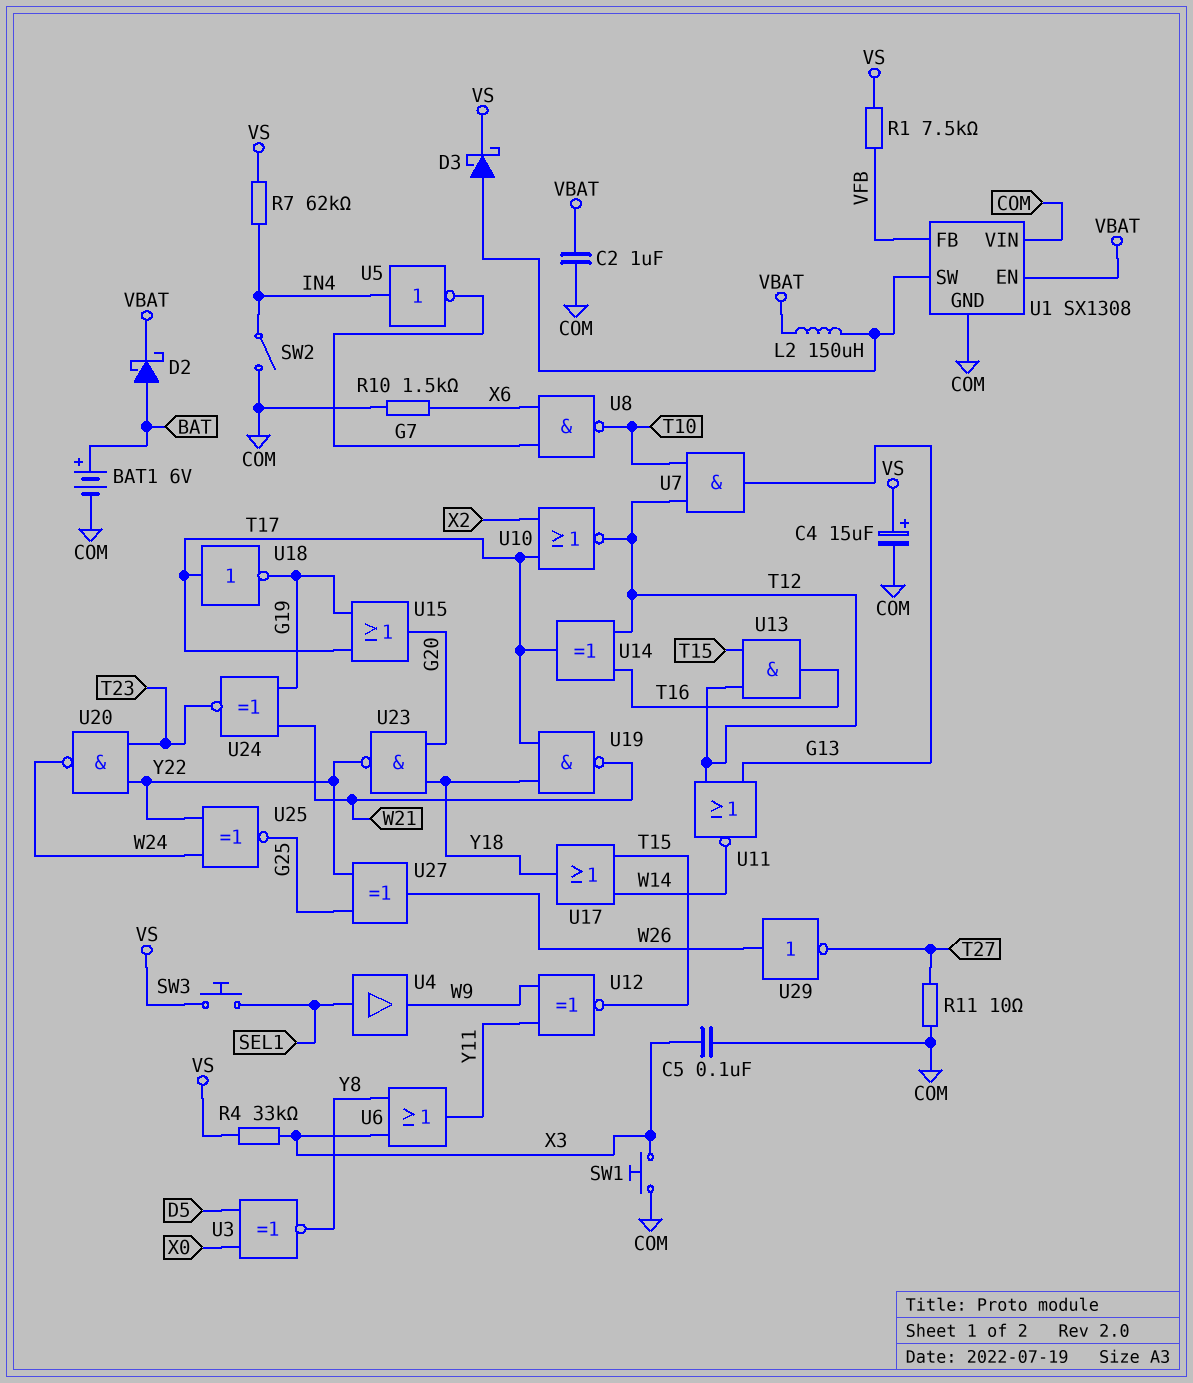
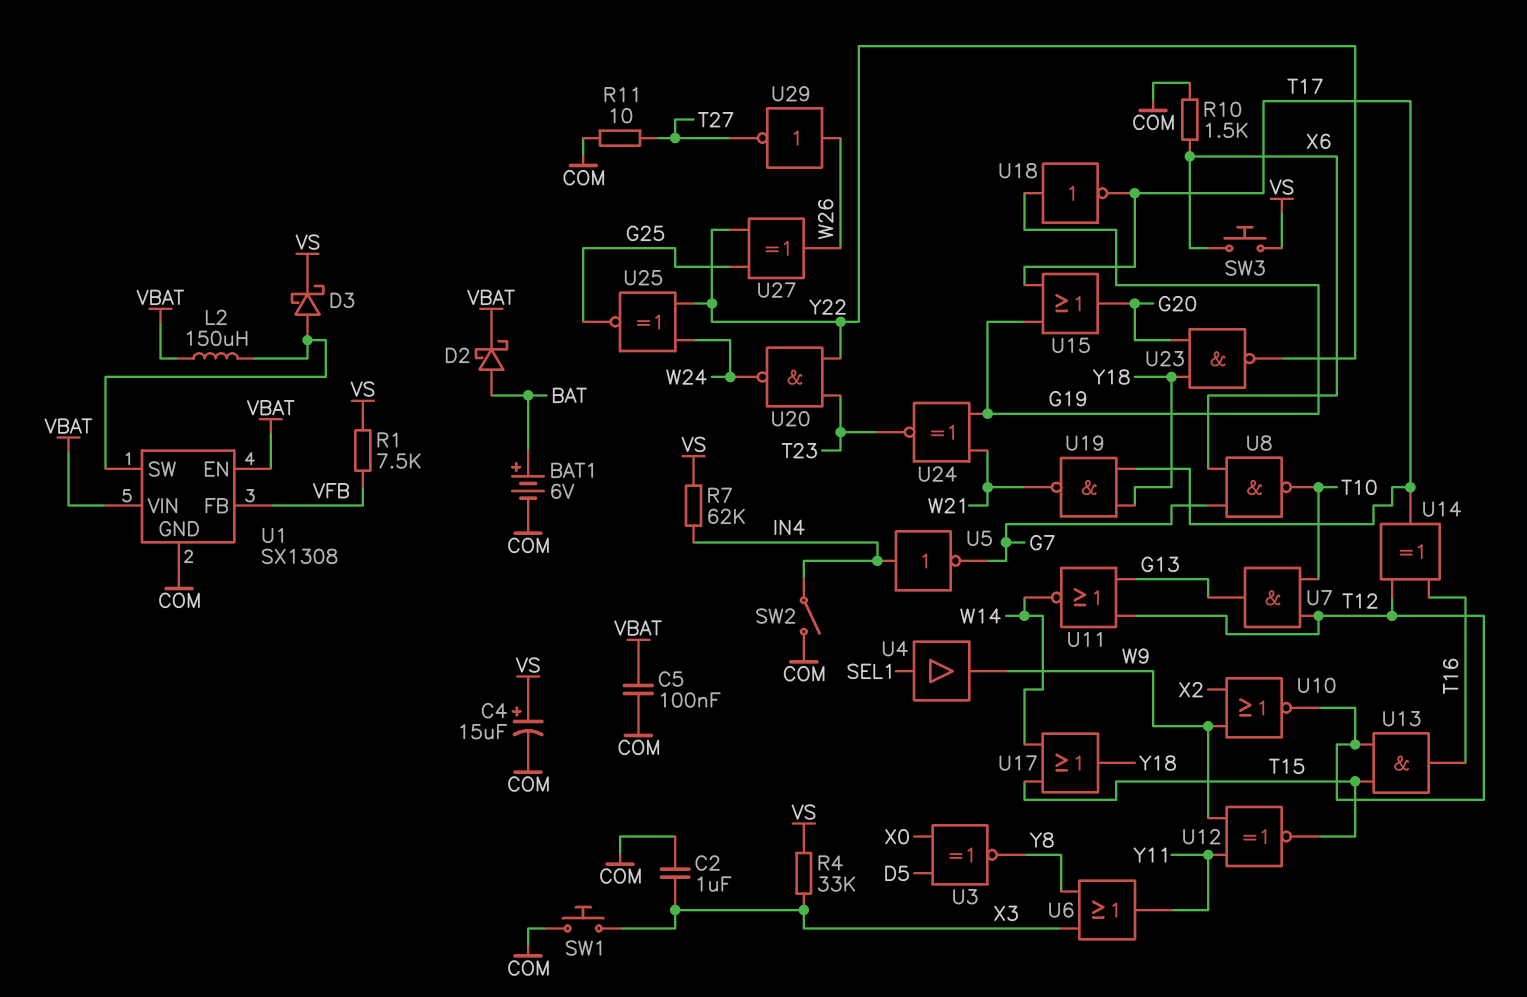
C2: 1uF (COM, VBAT) -> 1uF (COM, X3)
C5: 100nF (COM, X3) -> 100nF (COM, VBAT)
SW3: button (SEL1, VS) -> button (VS, X6)
U1 pin VIN: COM -> VBAT
U10: NOR (in T17, in X2, out T12) -> NOR (in W9, in X2, out T12)
U18: NOT (in T17, out G19) -> NOT (in G19, out T17)

